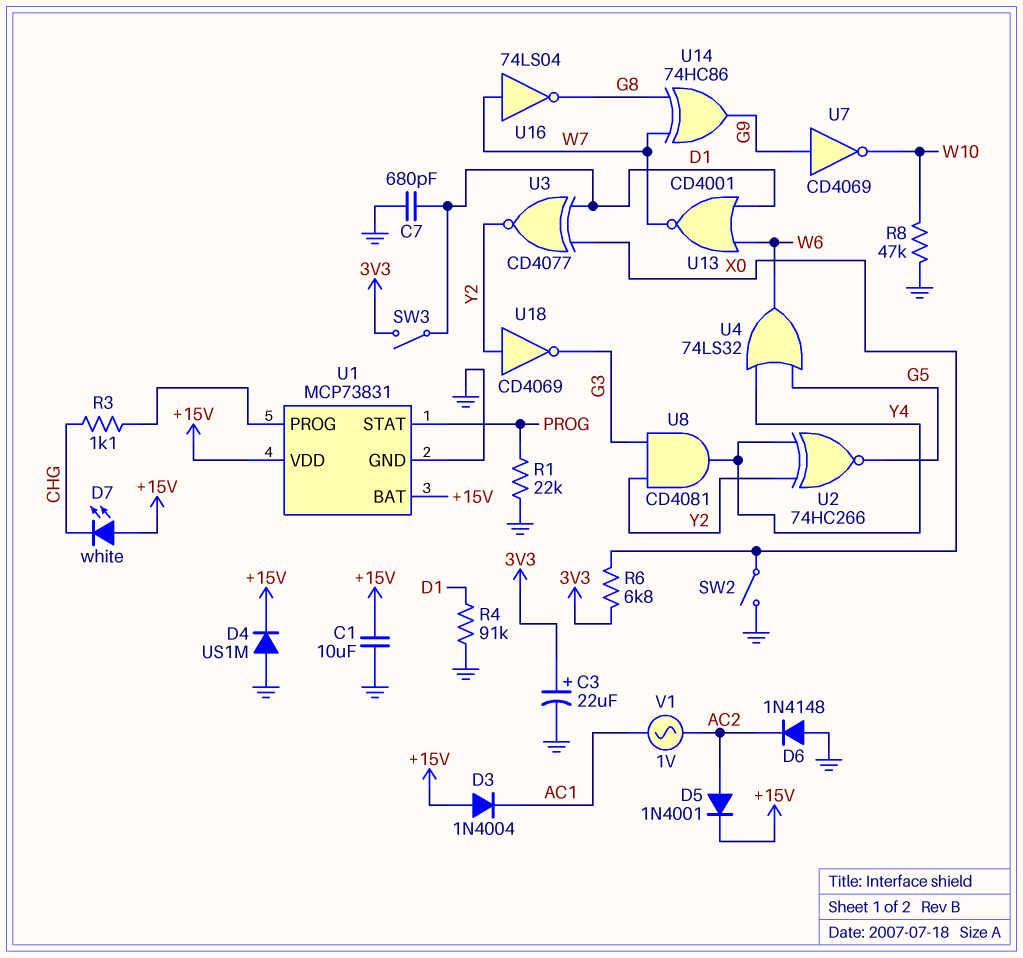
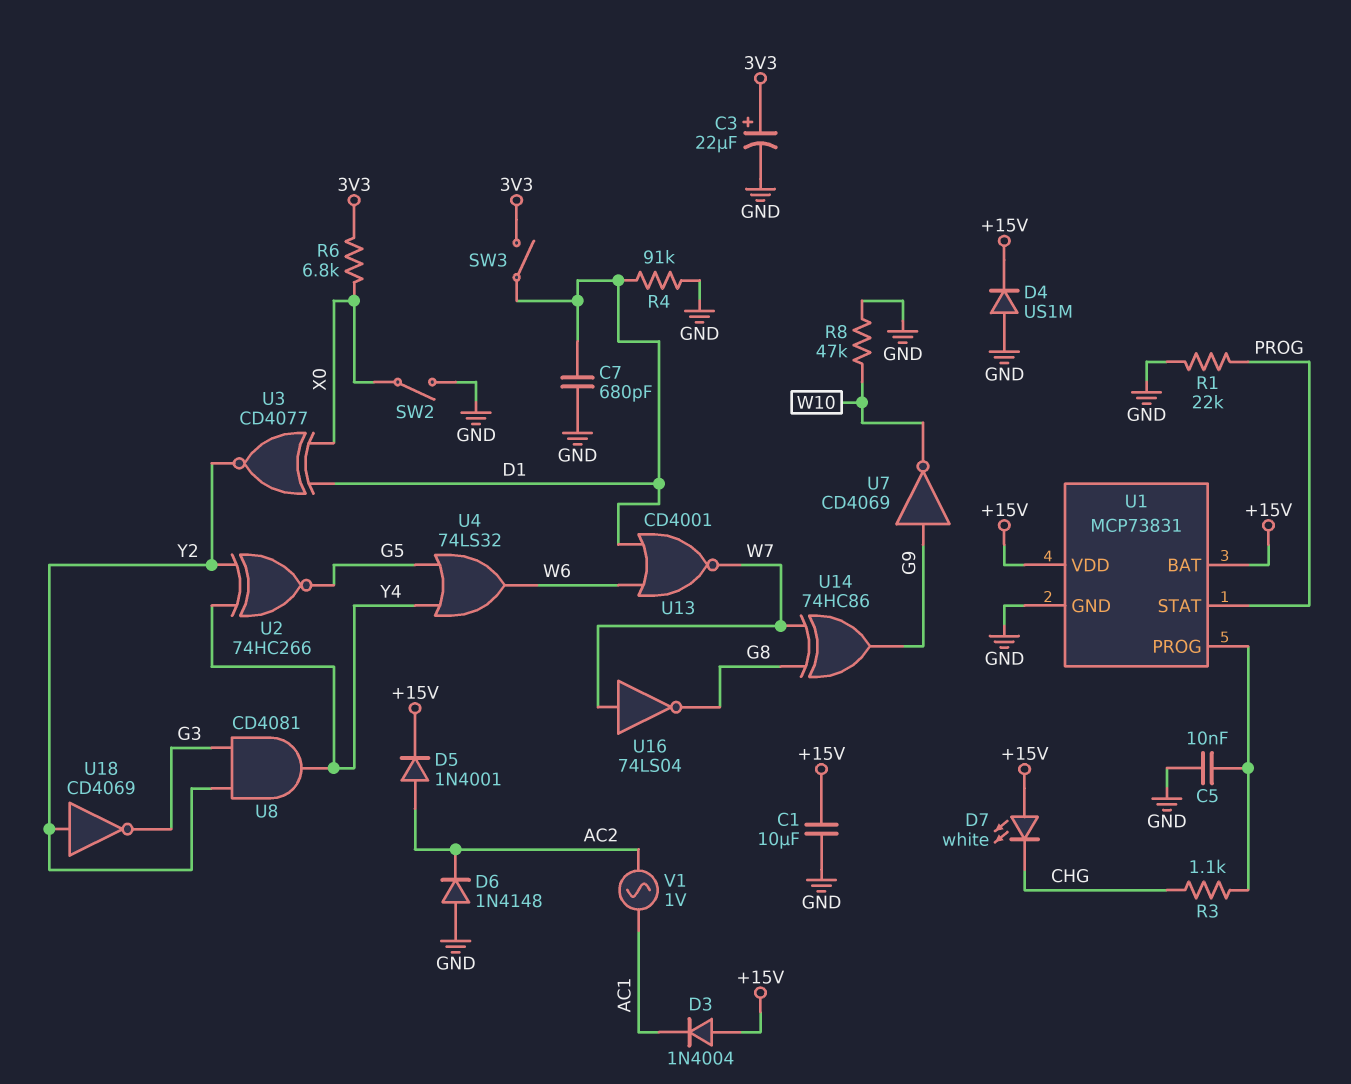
C5: none -> 10nF (GND, U1/PROG)

